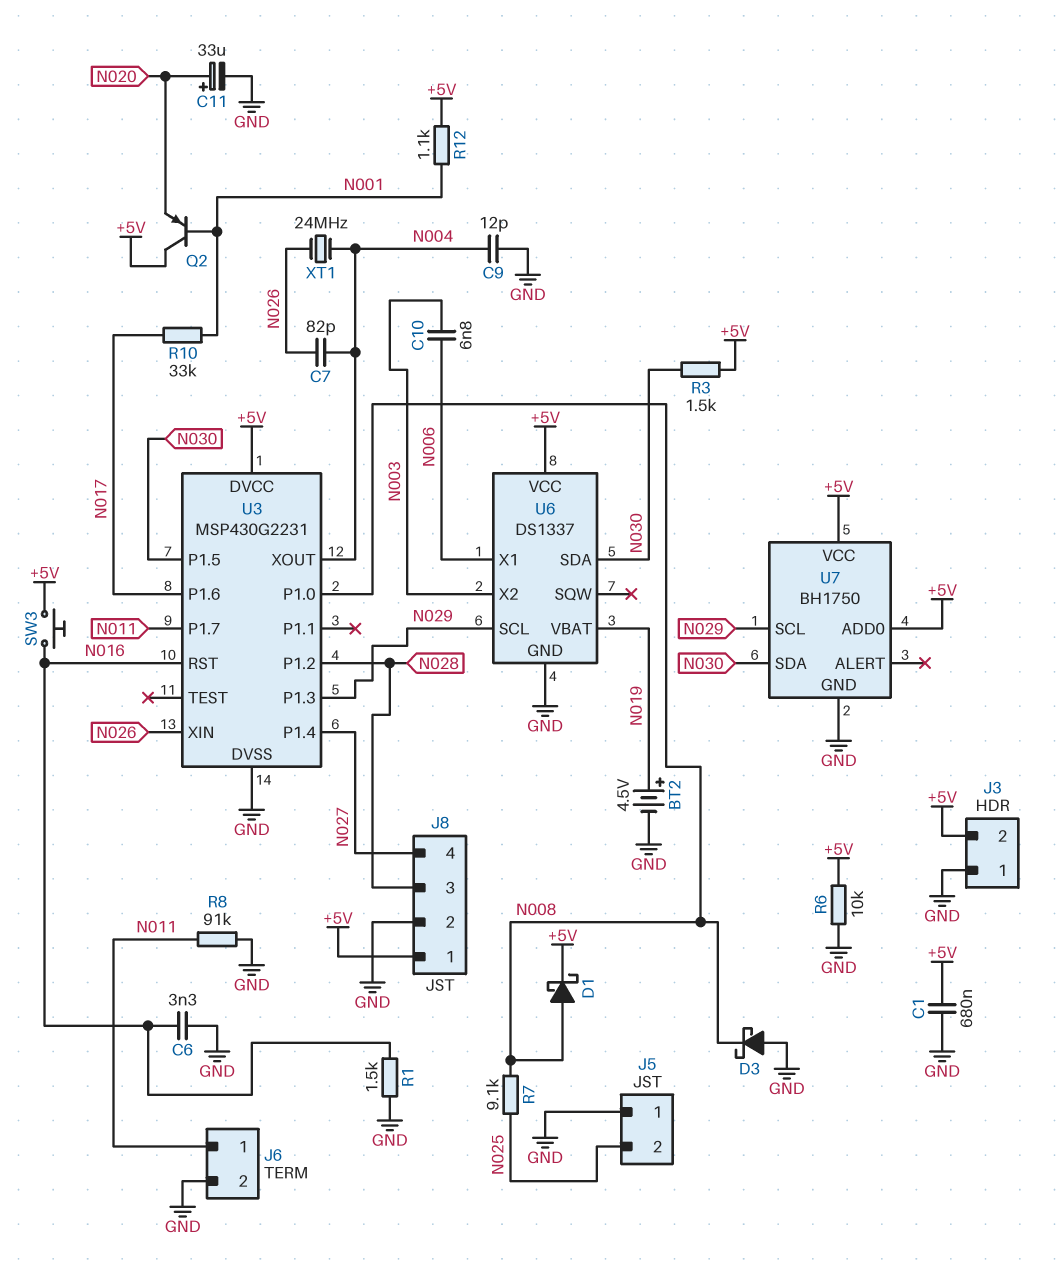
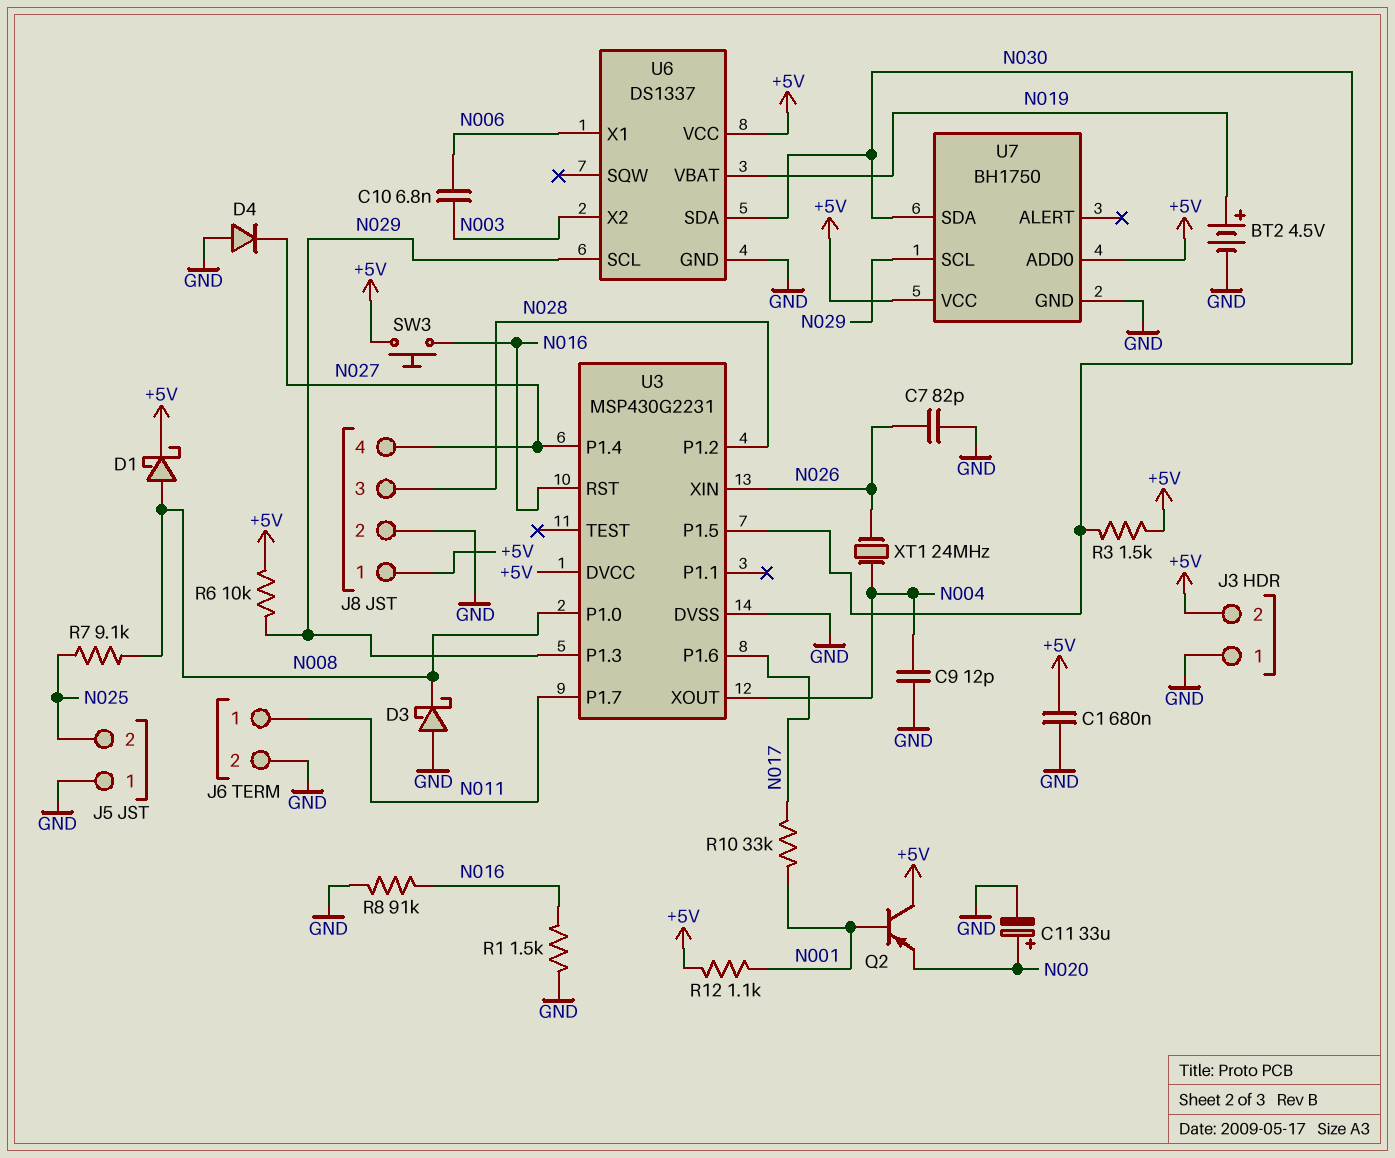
C6: 3.3nF (GND, N016) -> none
C7: 82pF (N004, N026) -> 82pF (GND, N026)
D4: none -> diode (A GND, K N027)
R6: 10k (+5V, GND) -> 10k (+5V, N029)
R8: 91k (GND, N011) -> 91k (GND, N016)

